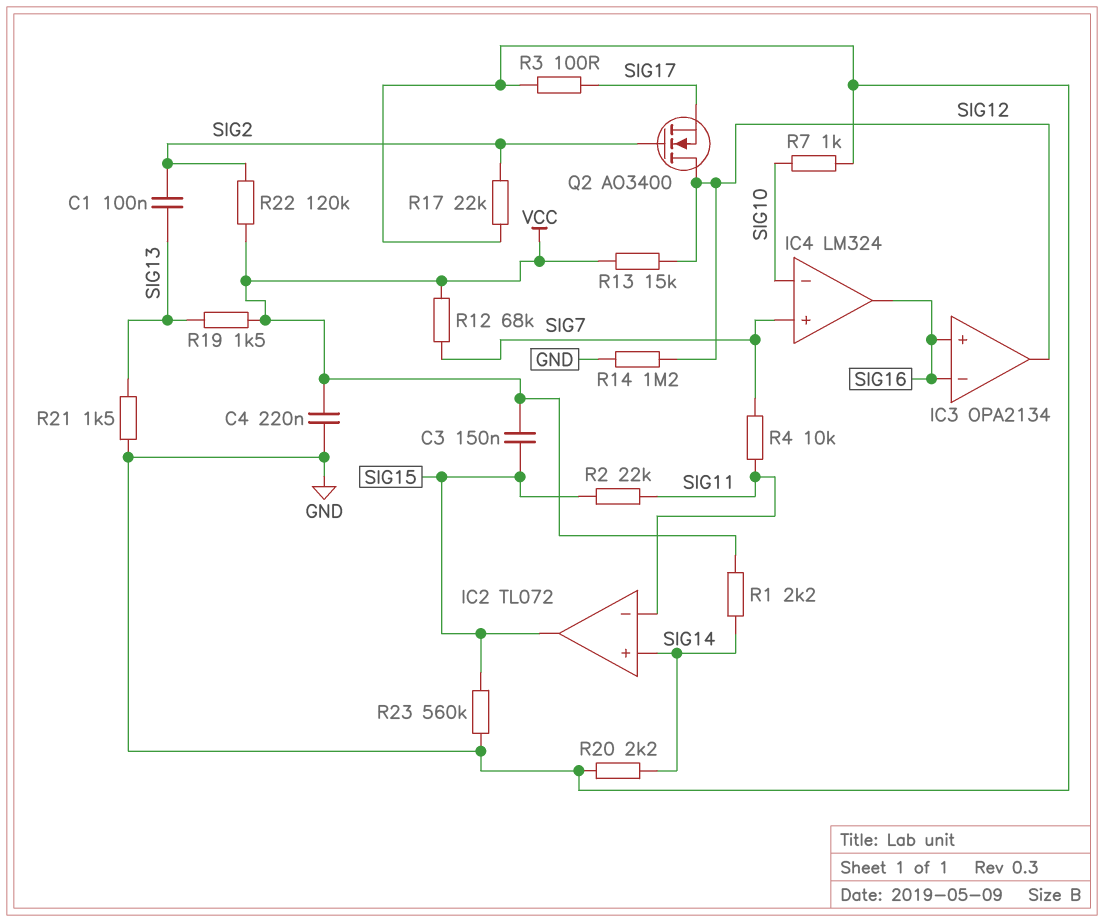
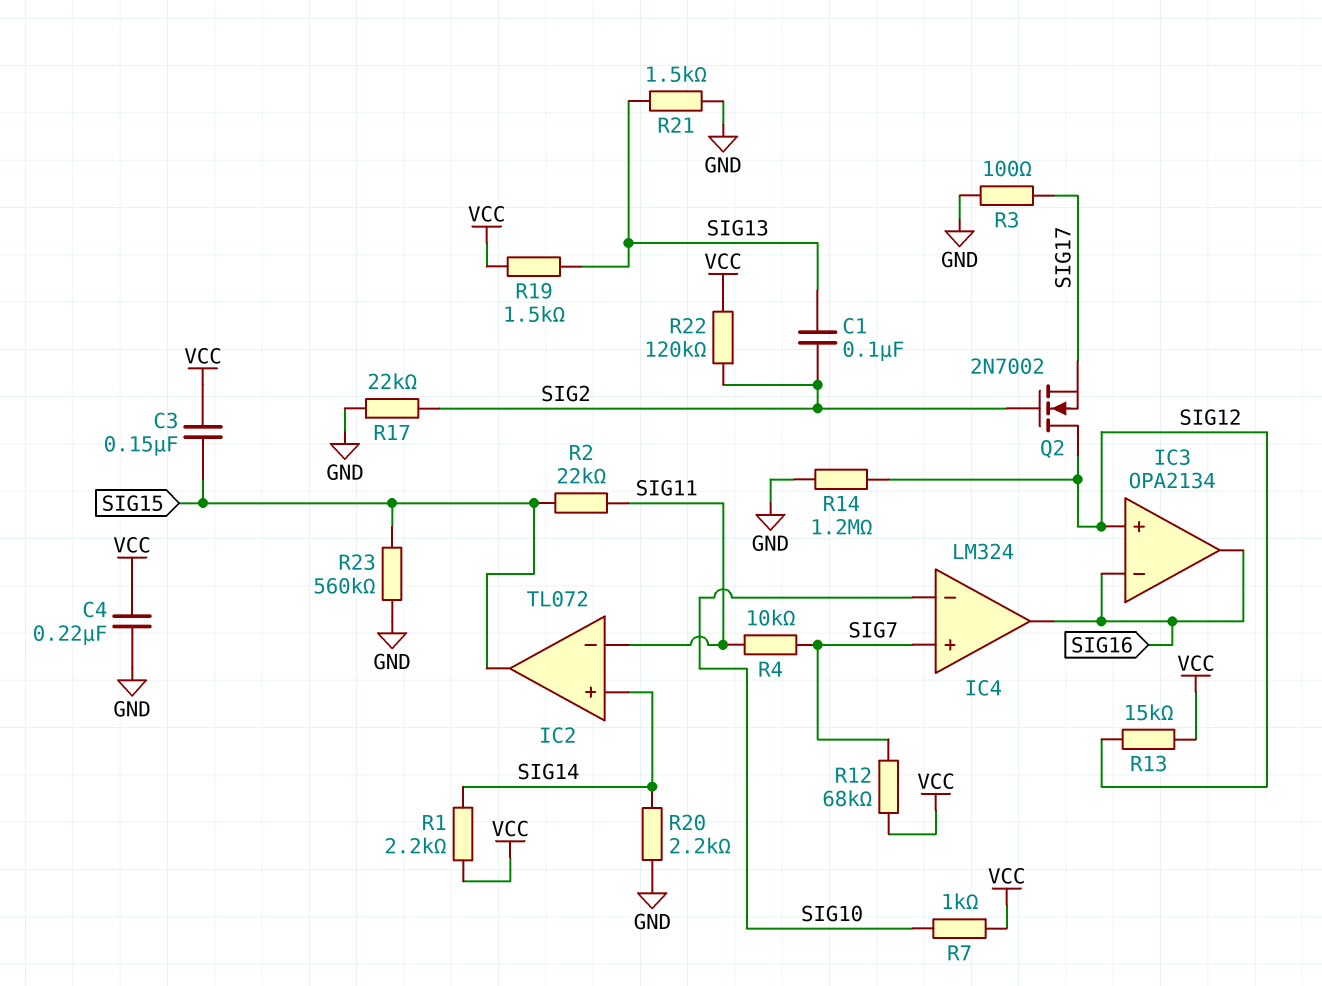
IC3 pin in+: SIG16 -> SIG12
IC3 pin out: SIG12 -> SIG16
Q2: NMOS AO3400 (G SIG2, D SIG12, S SIG17) -> NMOS 2N7002 (G SIG2, D SIG12, S SIG17)
R7: 1k (GND, SIG10) -> 1k (SIG10, VCC)

